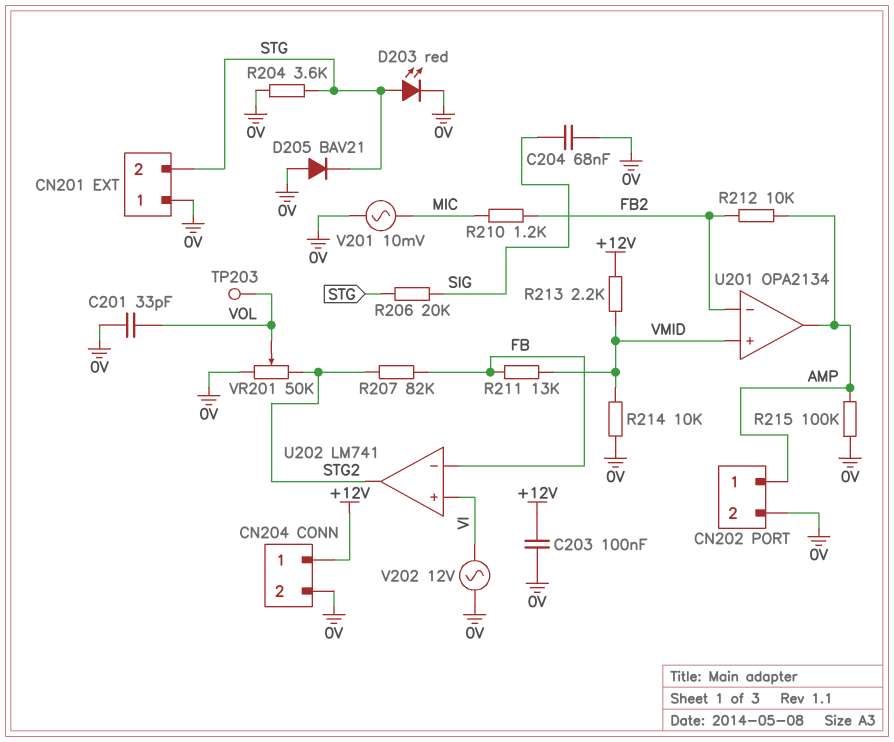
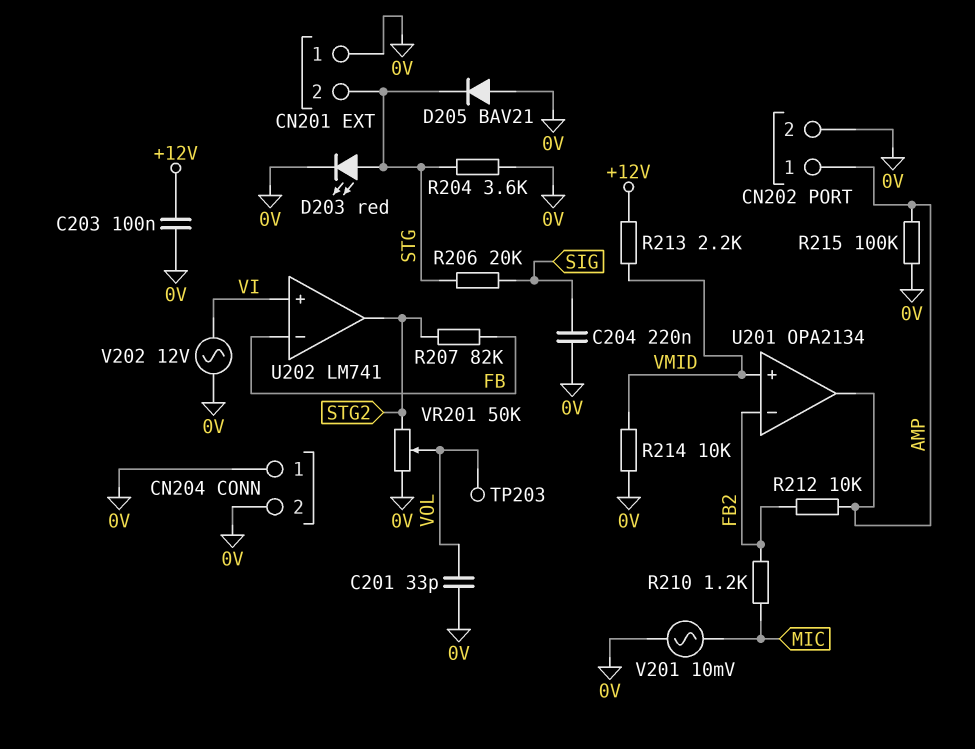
C204: 68nF (0V, SIG) -> 220nF (0V, SIG)
CN204 pin 1: +12V -> 0V
R211: 13k (FB, VMID) -> none

